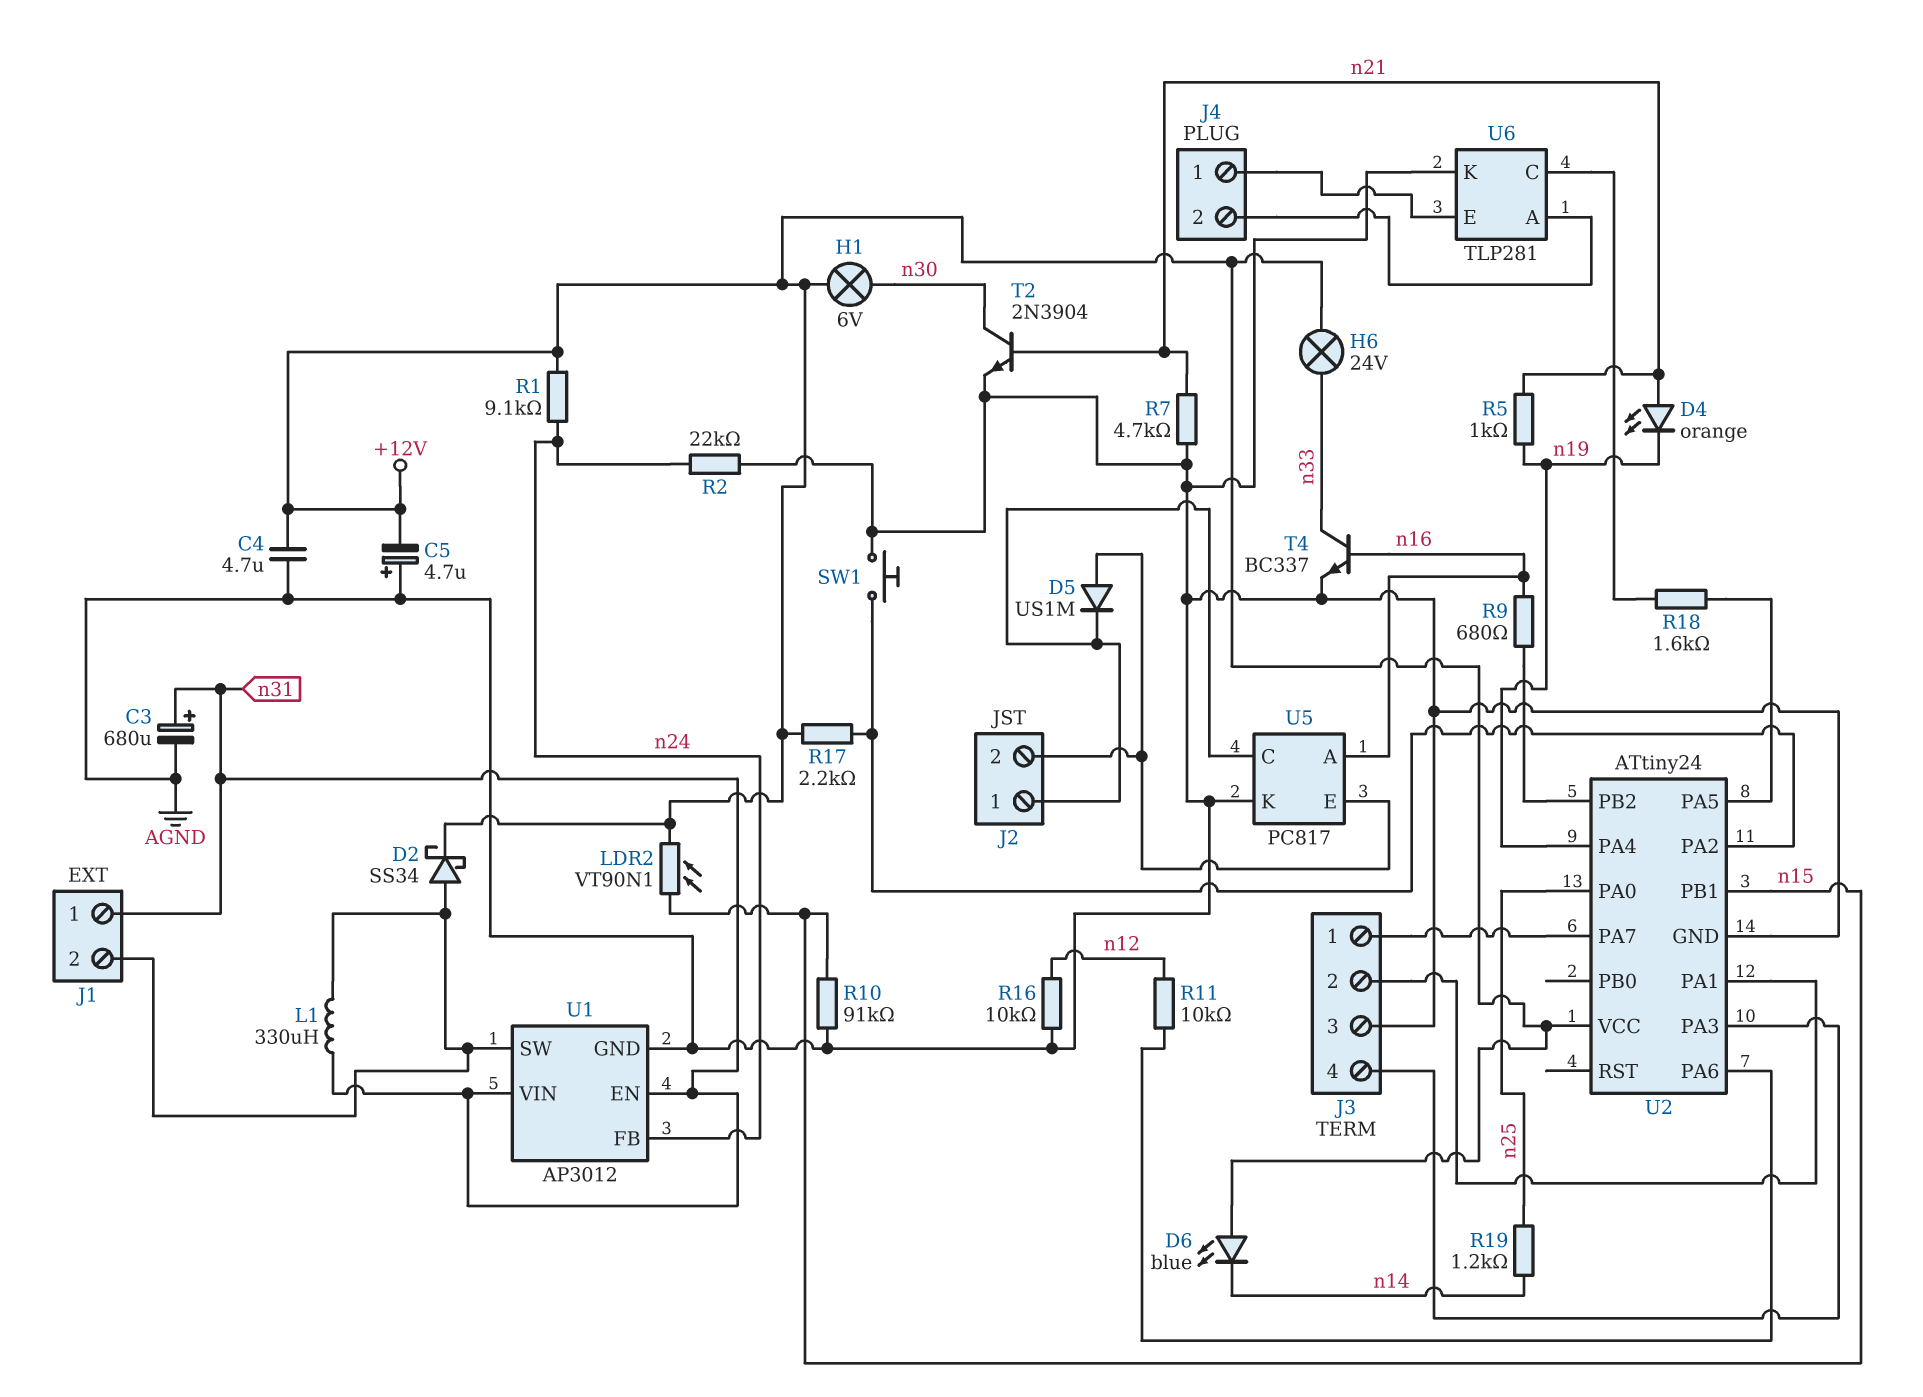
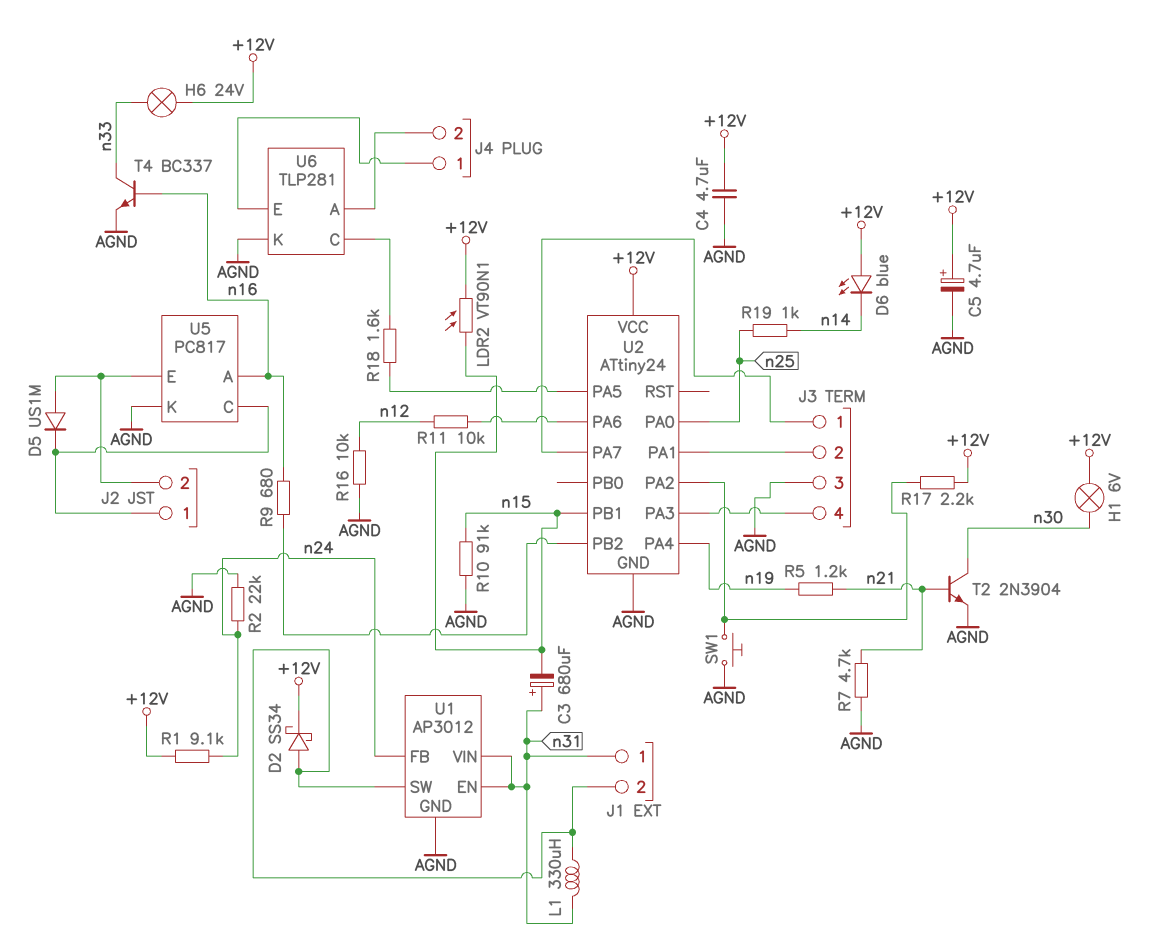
C3: 680uF (plus n31, minus AGND) -> 680uF (plus n31, minus n15)
C5: 4.7uF (plus AGND, minus +12V) -> 4.7uF (plus +12V, minus AGND)
D4: LED orange (A n21, K n19) -> none
R5: 1k (n19, n21) -> 1.2k (n19, n21)
R19: 1.2k (n14, n25) -> 1k (n14, n25)

